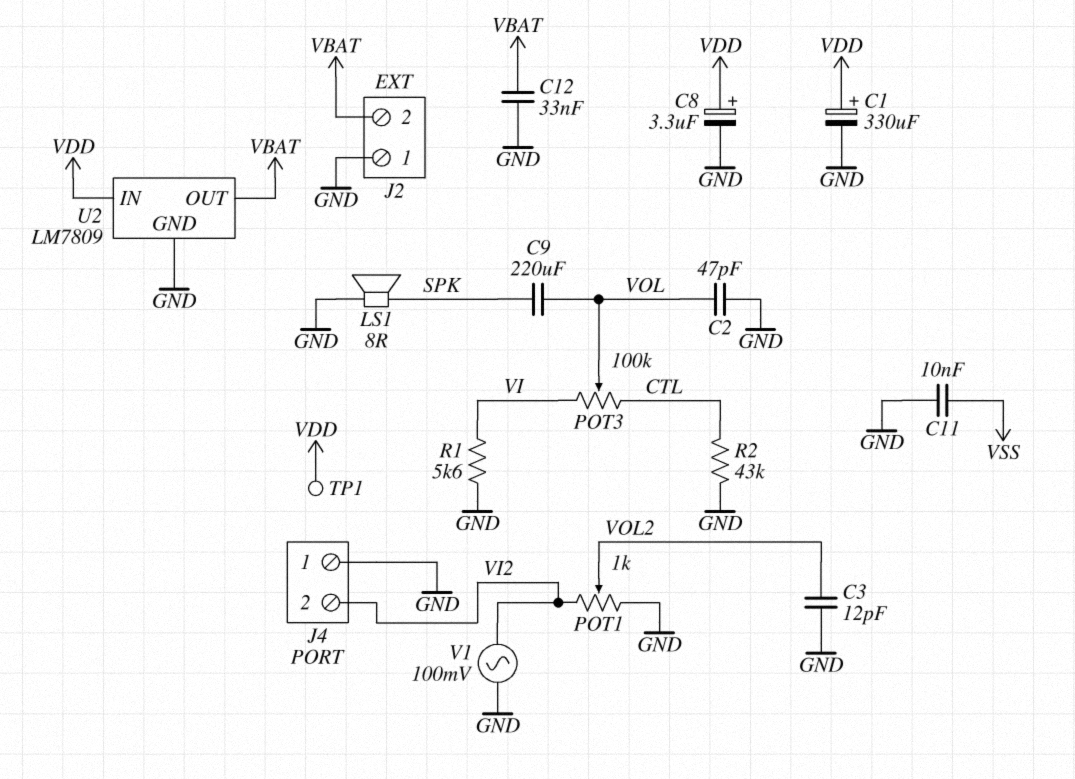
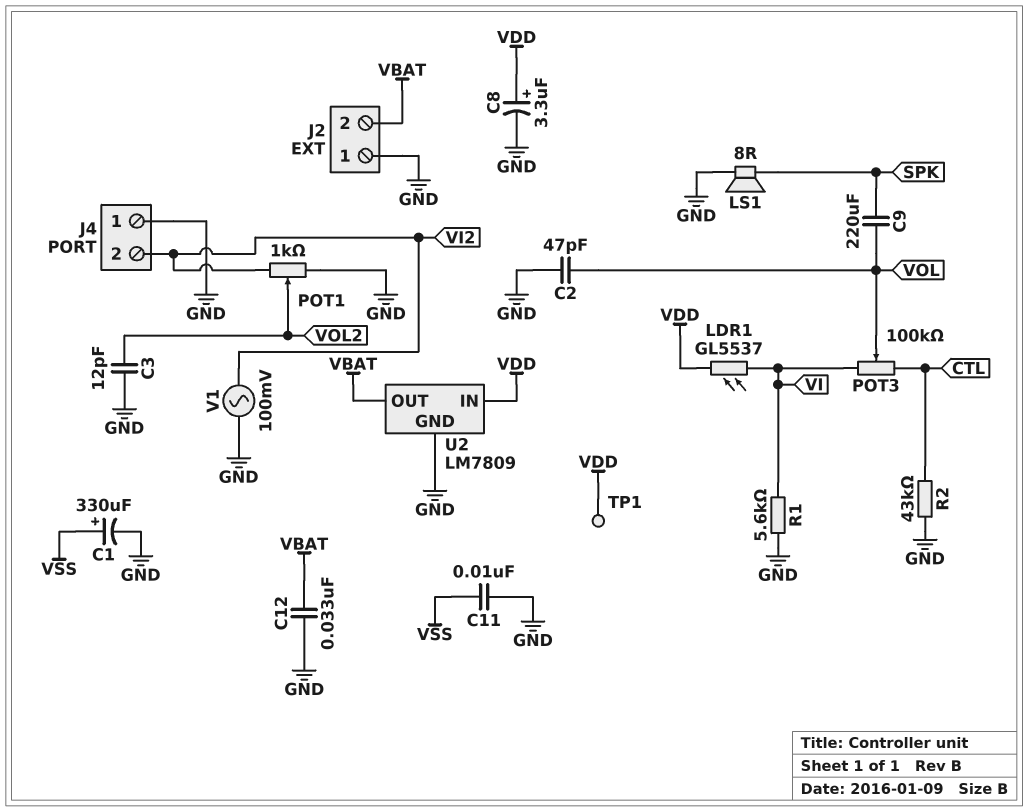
C1: 330uF (plus VDD, minus GND) -> 330uF (plus VSS, minus GND)
LDR1: none -> GL5537 (VDD, VI)

